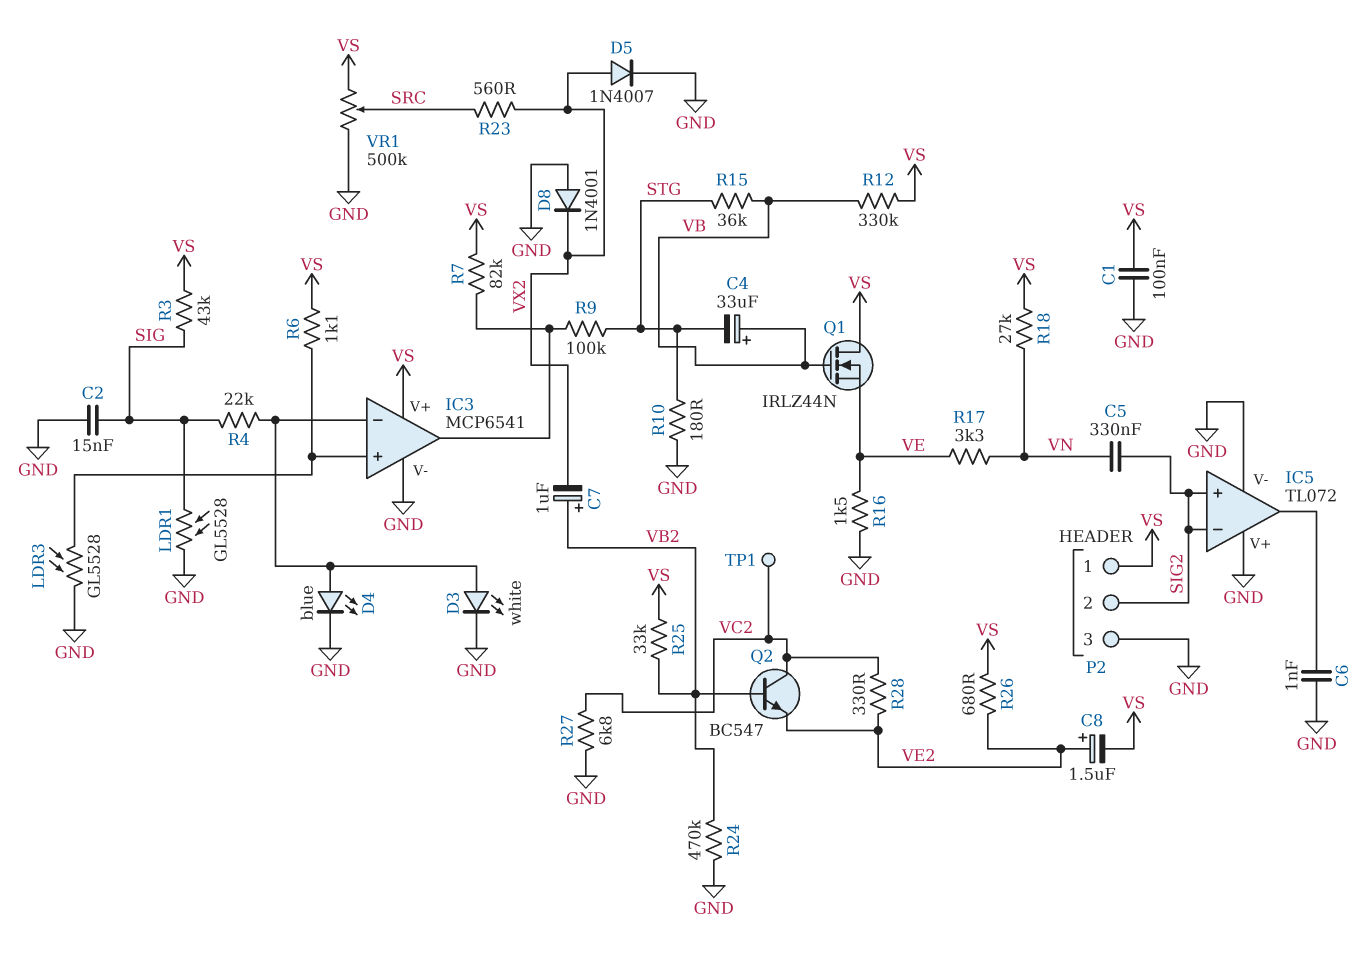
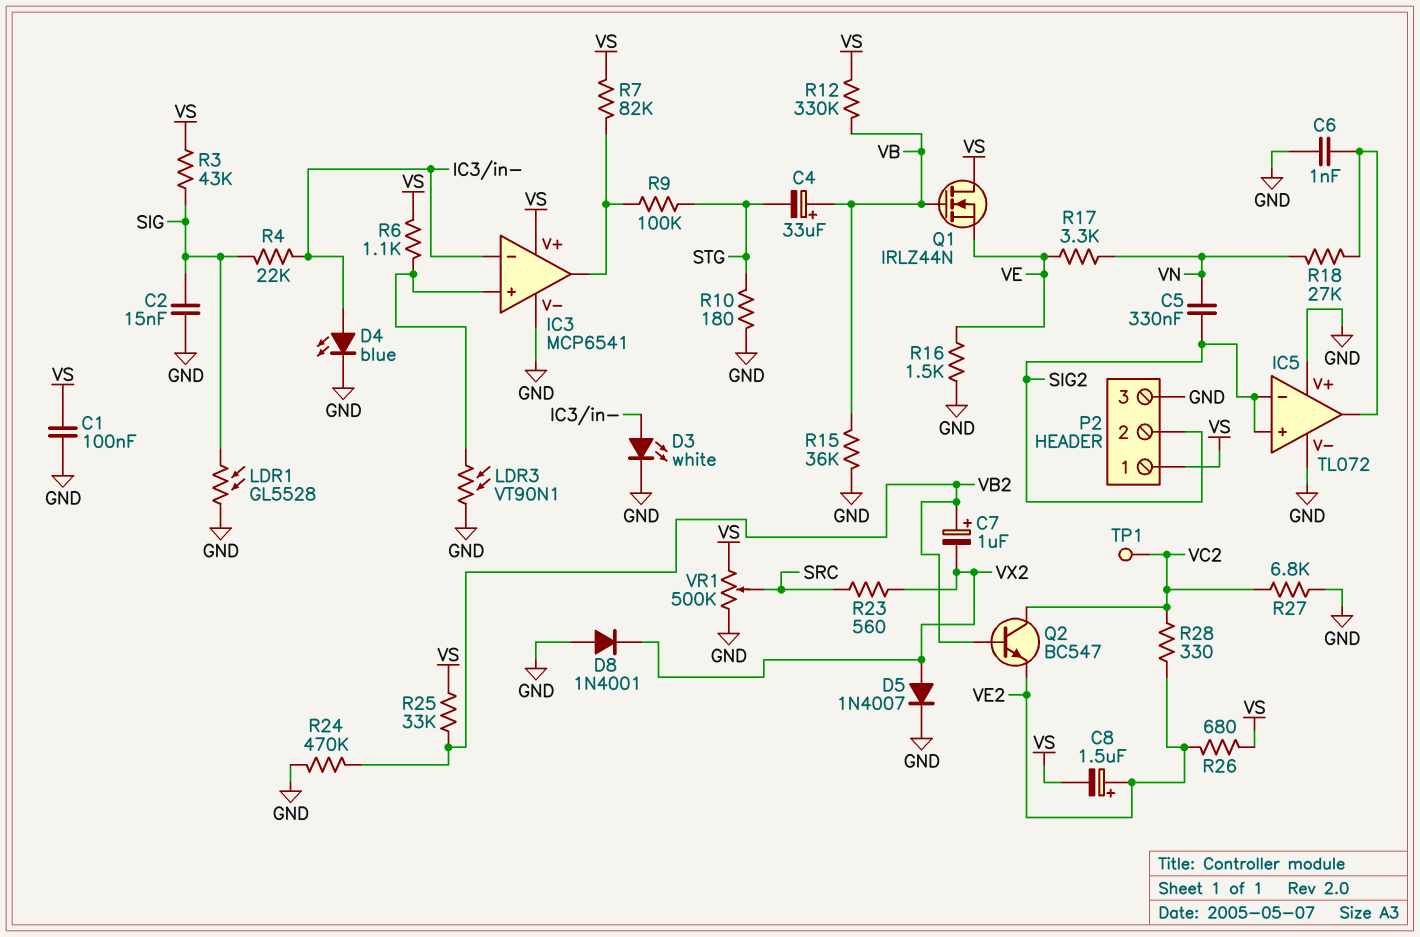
LDR3: GL5528 (GND, IC3/in+) -> VT90N1 (GND, IC3/in+)
R15: 36k (STG, VB) -> 36k (GND, VB)
R18: 27k (VN, VS) -> 27k (IC5/out, VN)

